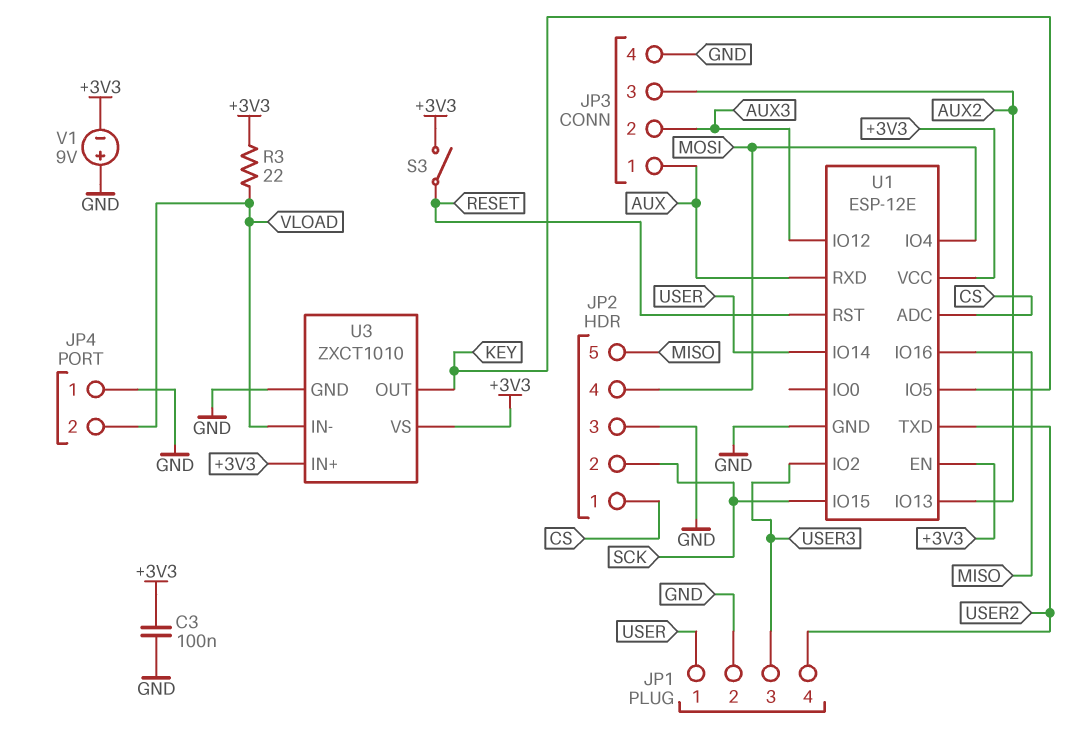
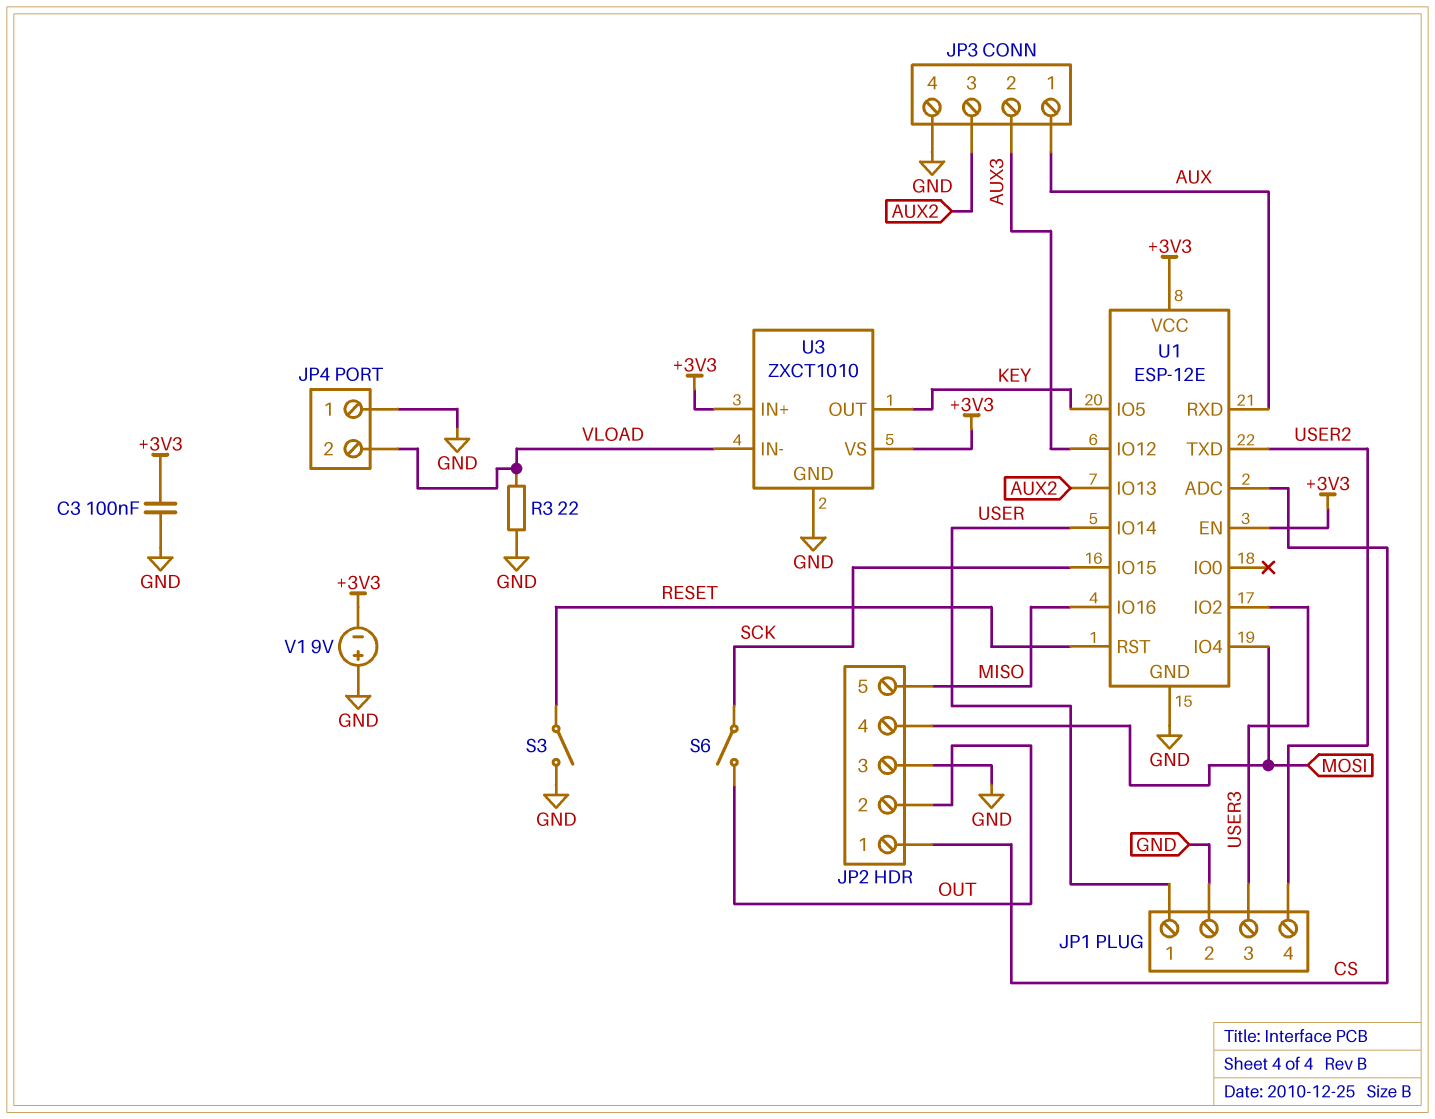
JP2 pin 2: SCK -> OUT
R3: 22 (+3V3, VLOAD) -> 22 (GND, VLOAD)
S3: switch (+3V3, RESET) -> switch (GND, RESET)
S6: none -> switch (OUT, SCK)

